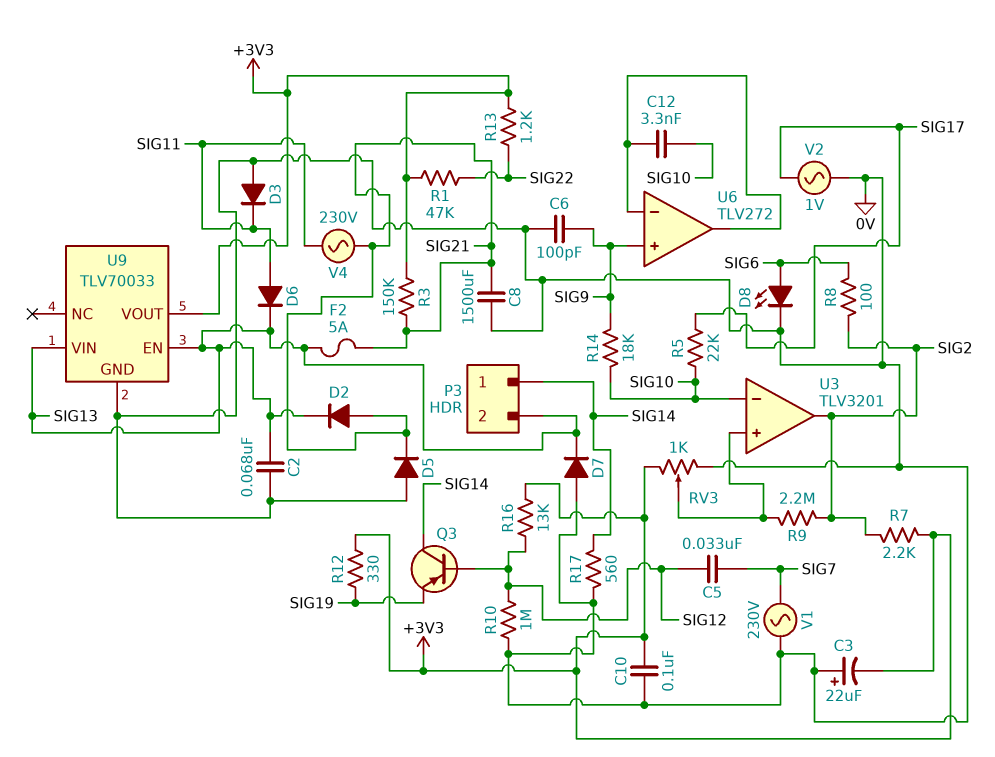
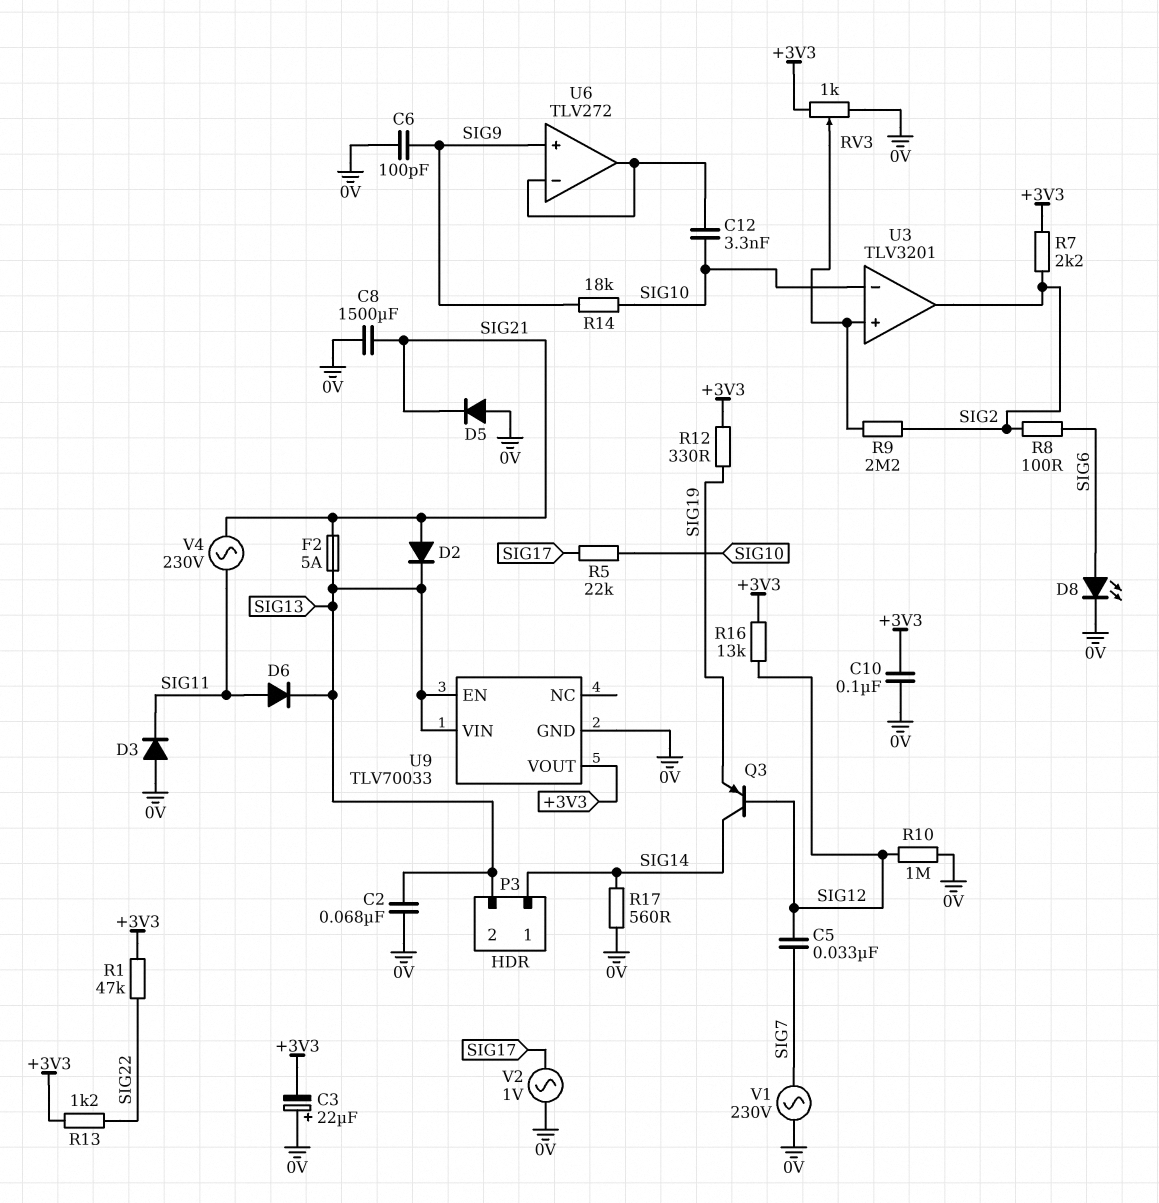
D7: diode (A 0V, K SIG13) -> none
R3: 150k (+3V3, SIG21) -> none

